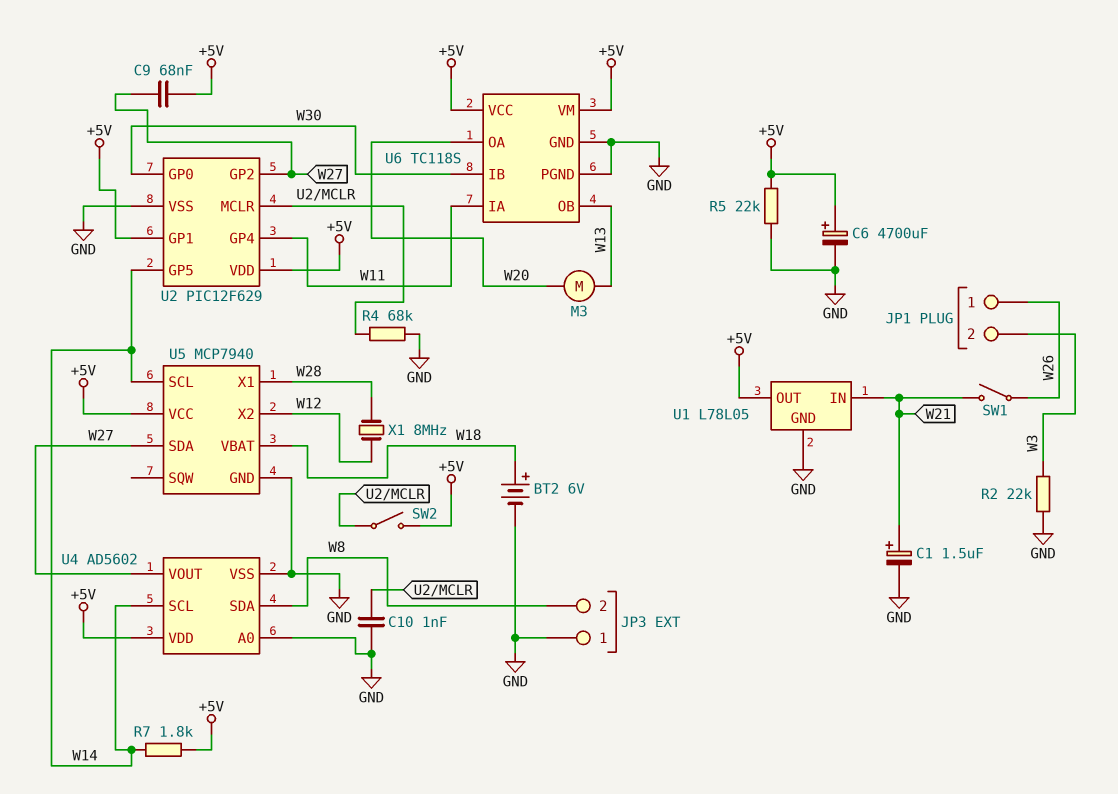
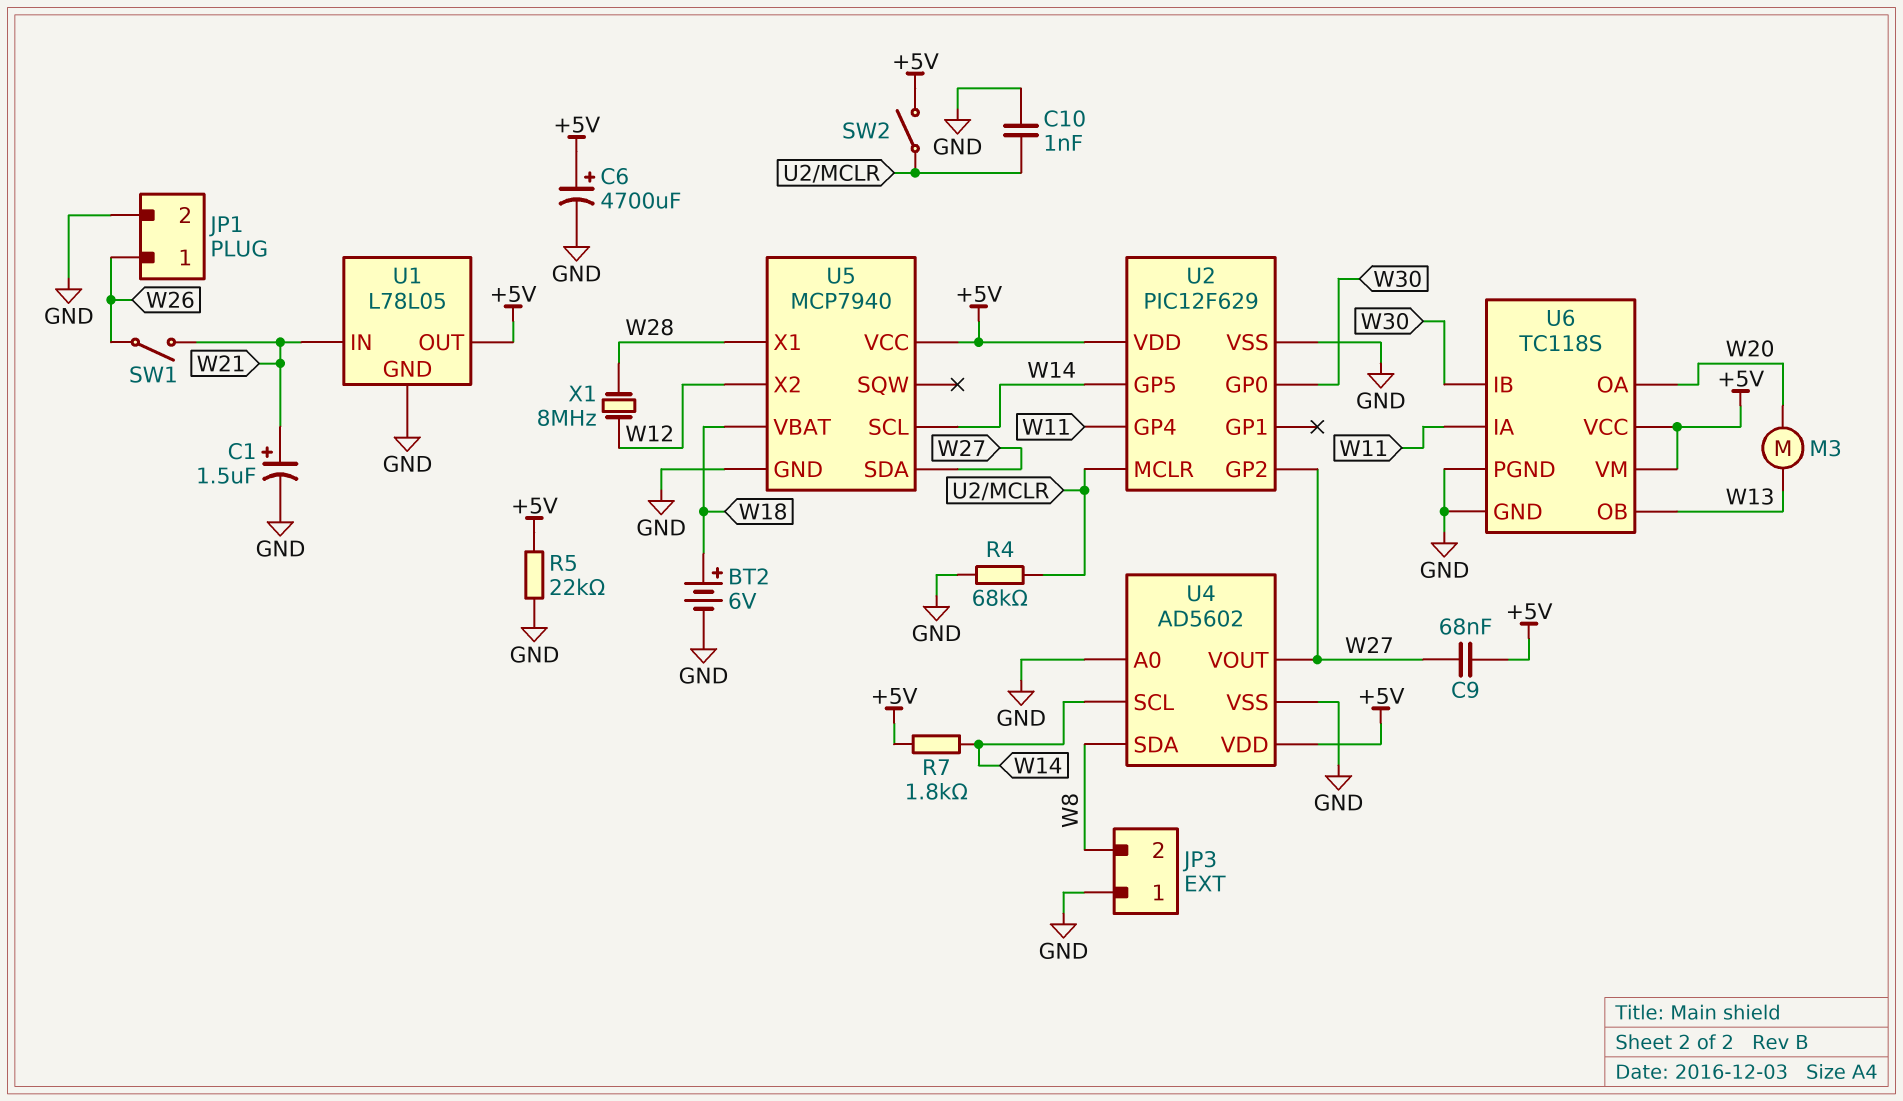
JP1 pin 2: W3 -> GND
R2: 22k (GND, W3) -> none
U2 pin GP1: +5V -> none

